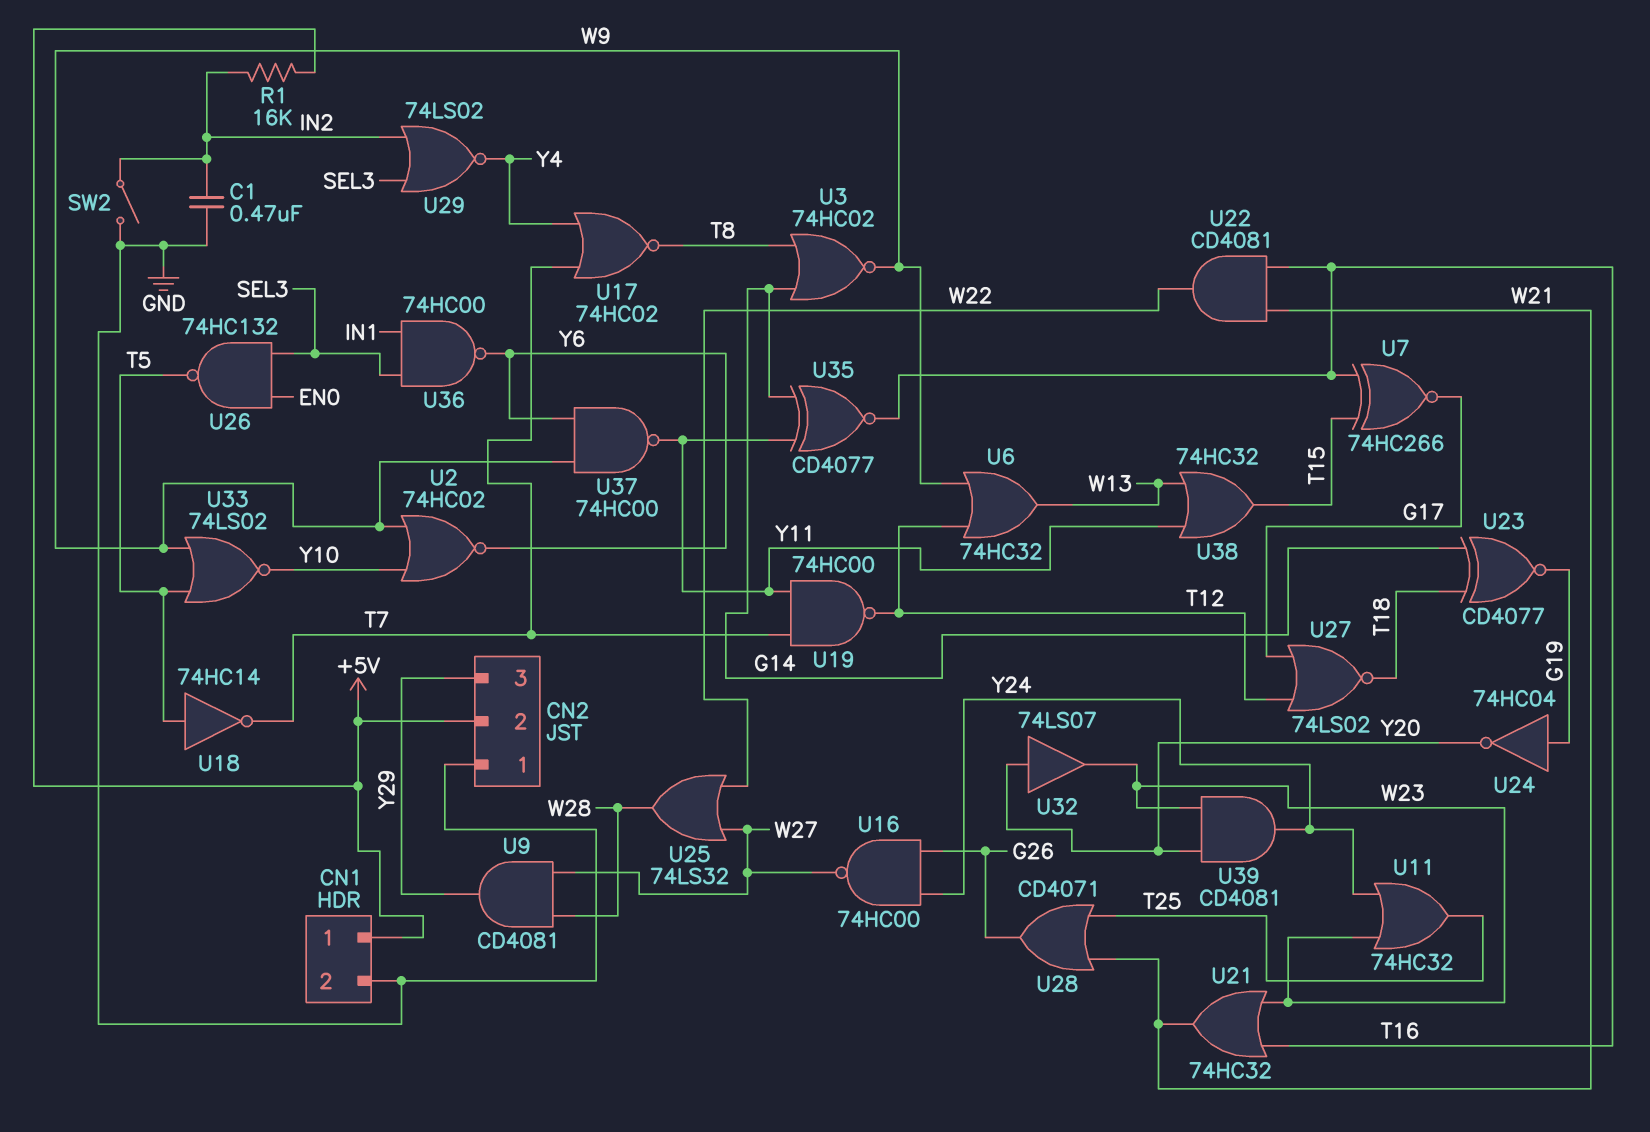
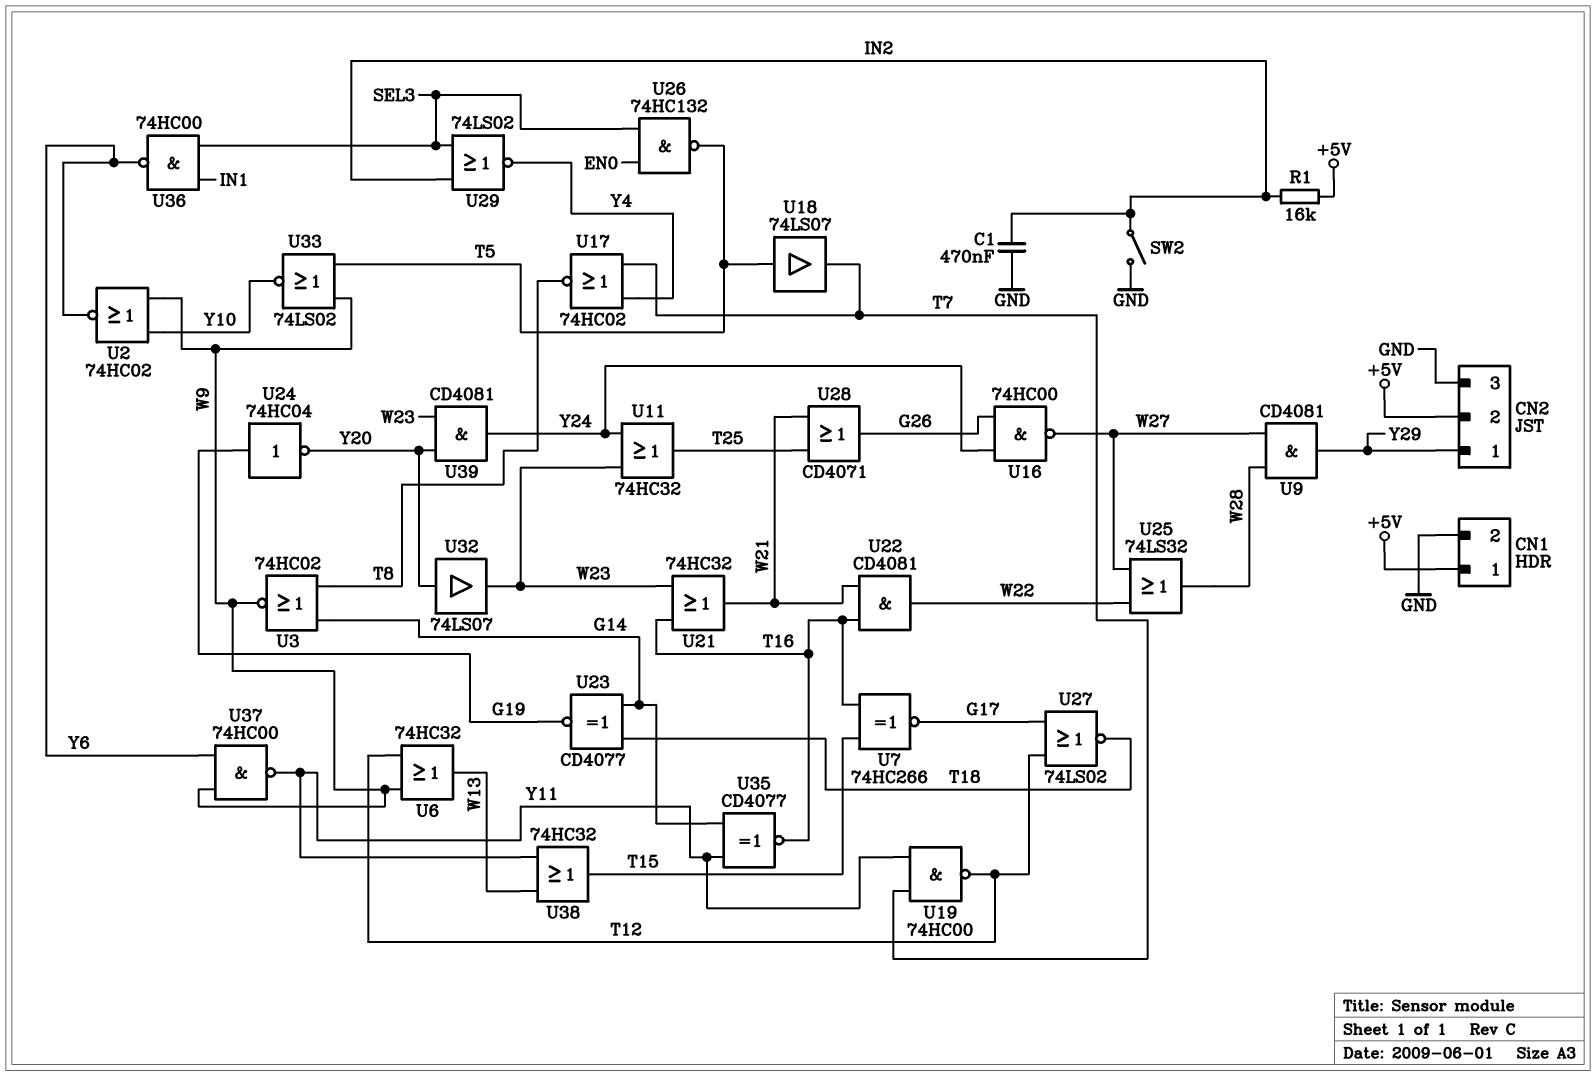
CN2 pin 1: GND -> Y29
CN2 pin 3: Y29 -> GND
U18: NOT 74HC14 (in T5, out T7) -> buffer 74LS07 (in T5, out T7)

